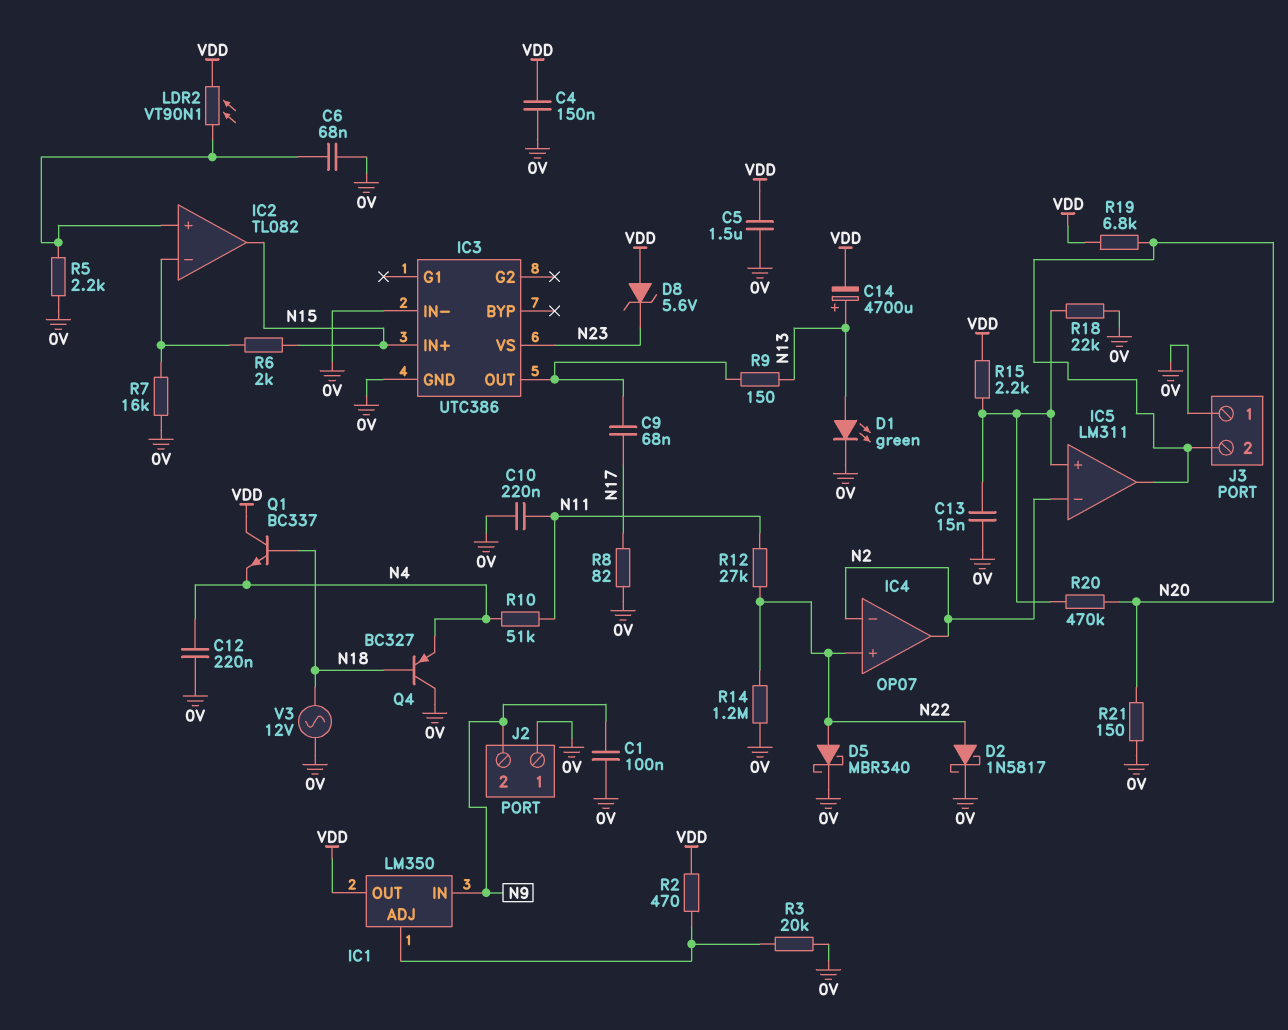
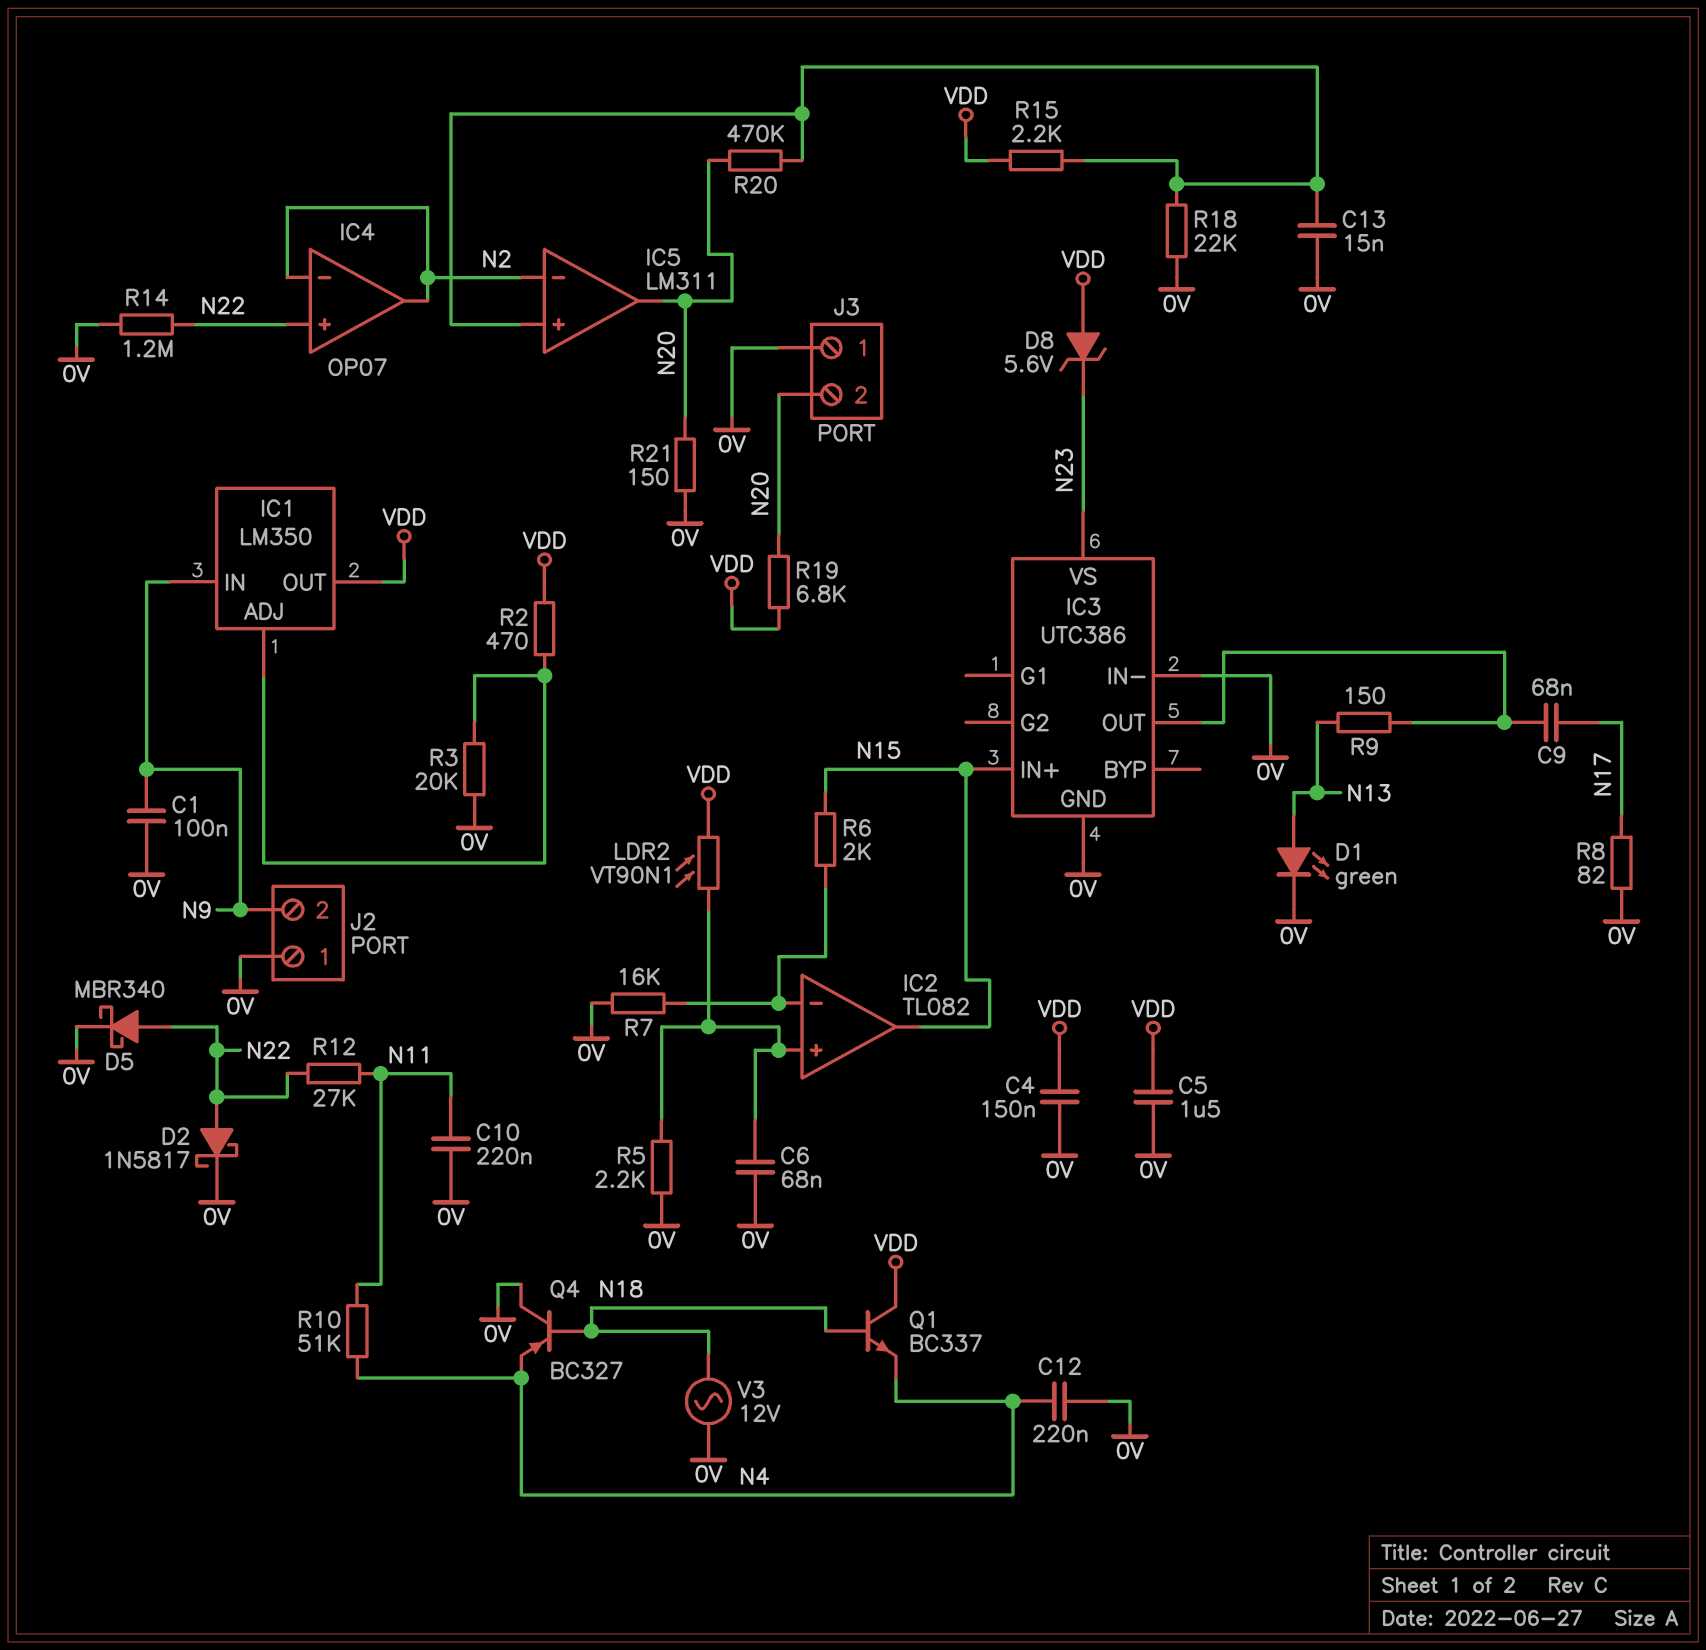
C14: 4700uF (plus N13, minus VDD) -> none

